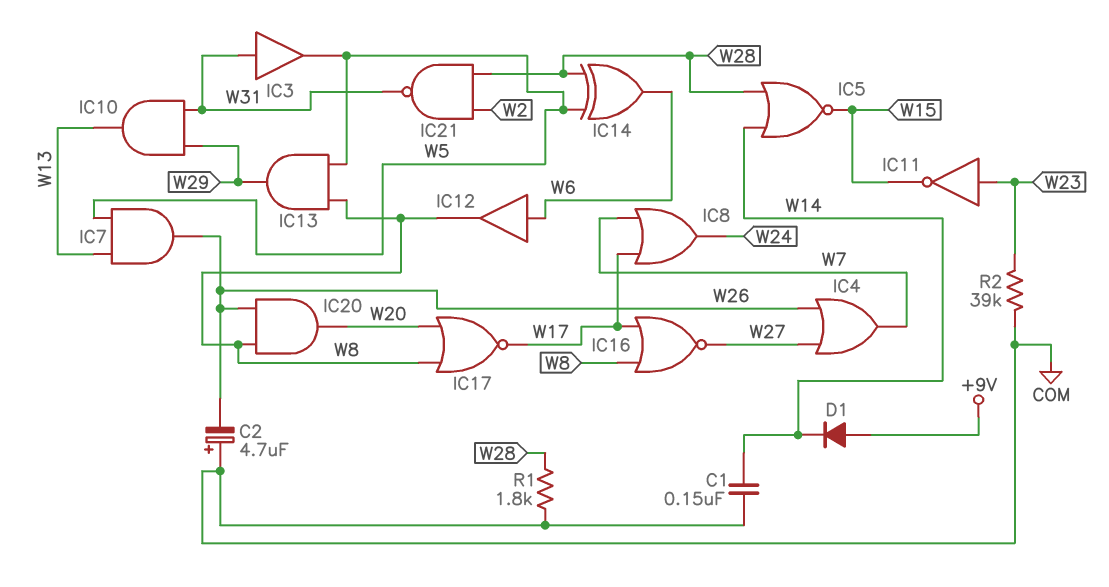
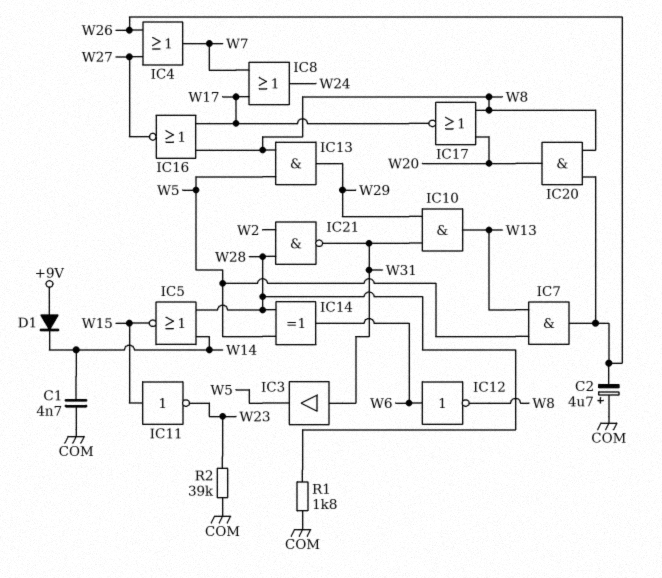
C1: 150nF (COM, W14) -> 4.7nF (COM, W14)
IC11: NOT (in W23, out W15) -> NOT (in W15, out W23)
IC12: buffer (in W6, out W8) -> NOT (in W6, out W8)

